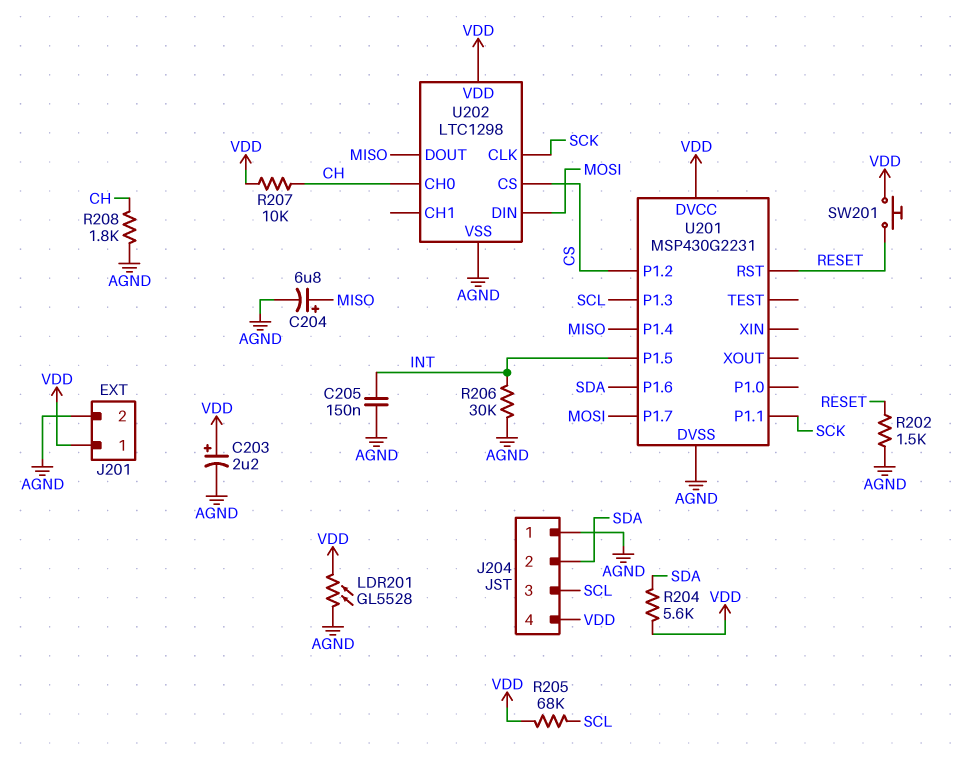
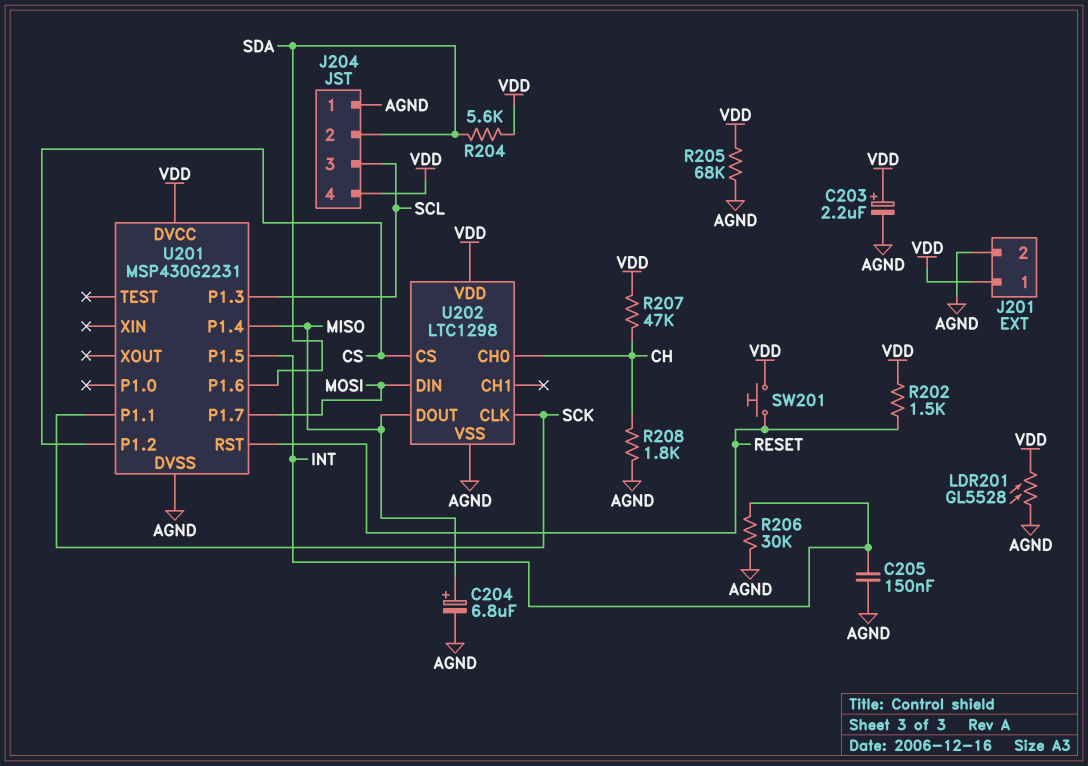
R202: 1.5k (AGND, RESET) -> 1.5k (RESET, VDD)
R205: 68k (SCL, VDD) -> 68k (AGND, VDD)
R207: 10k (CH, VDD) -> 47k (CH, VDD)

